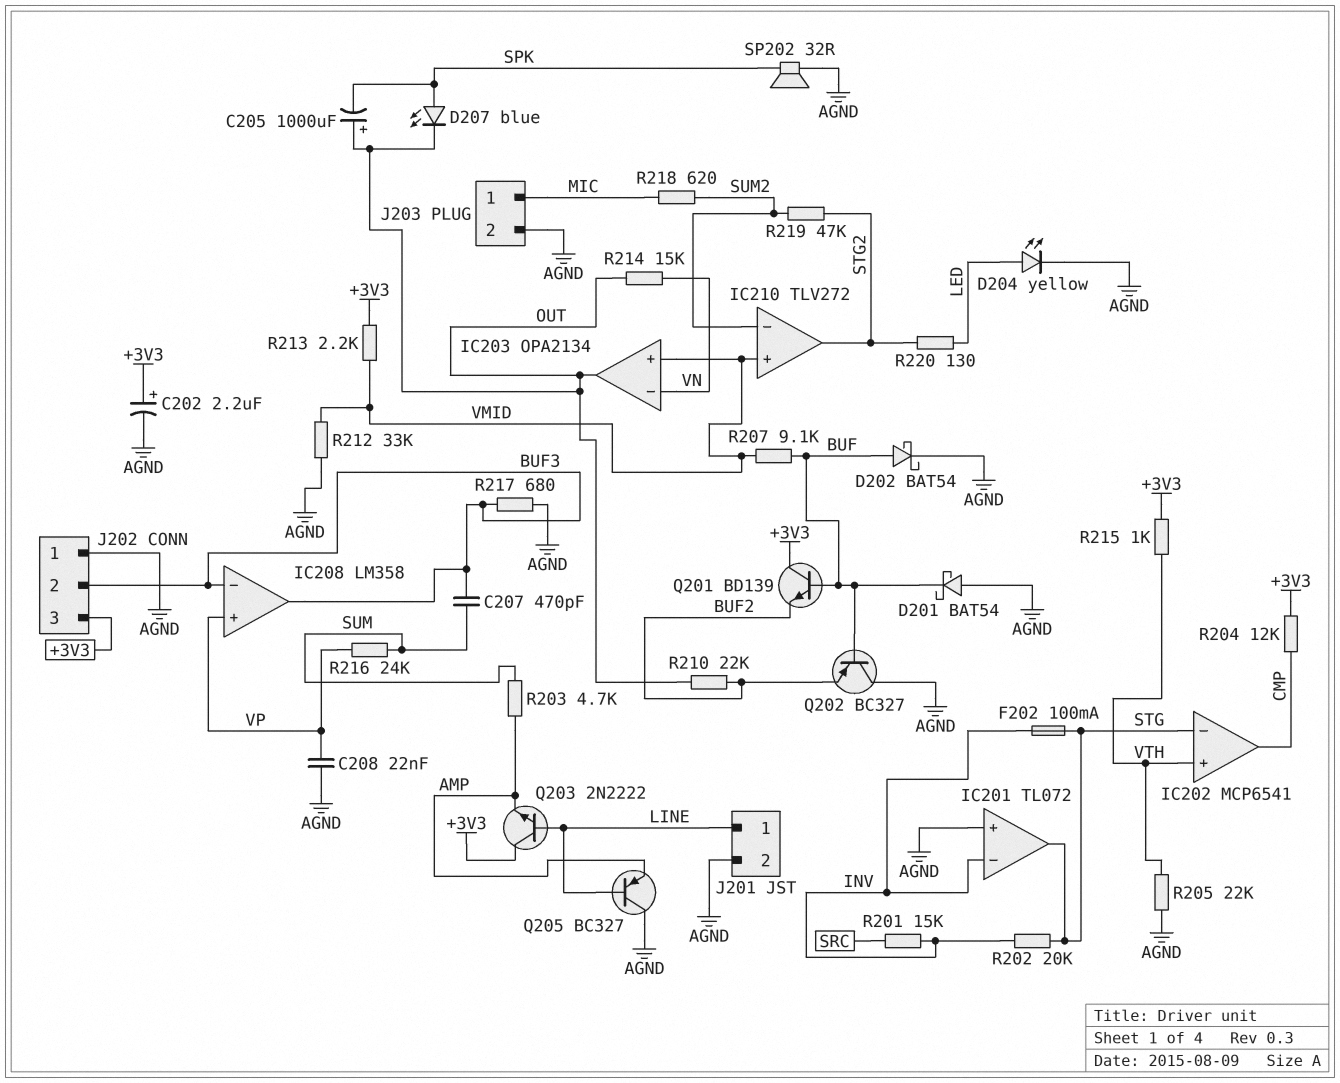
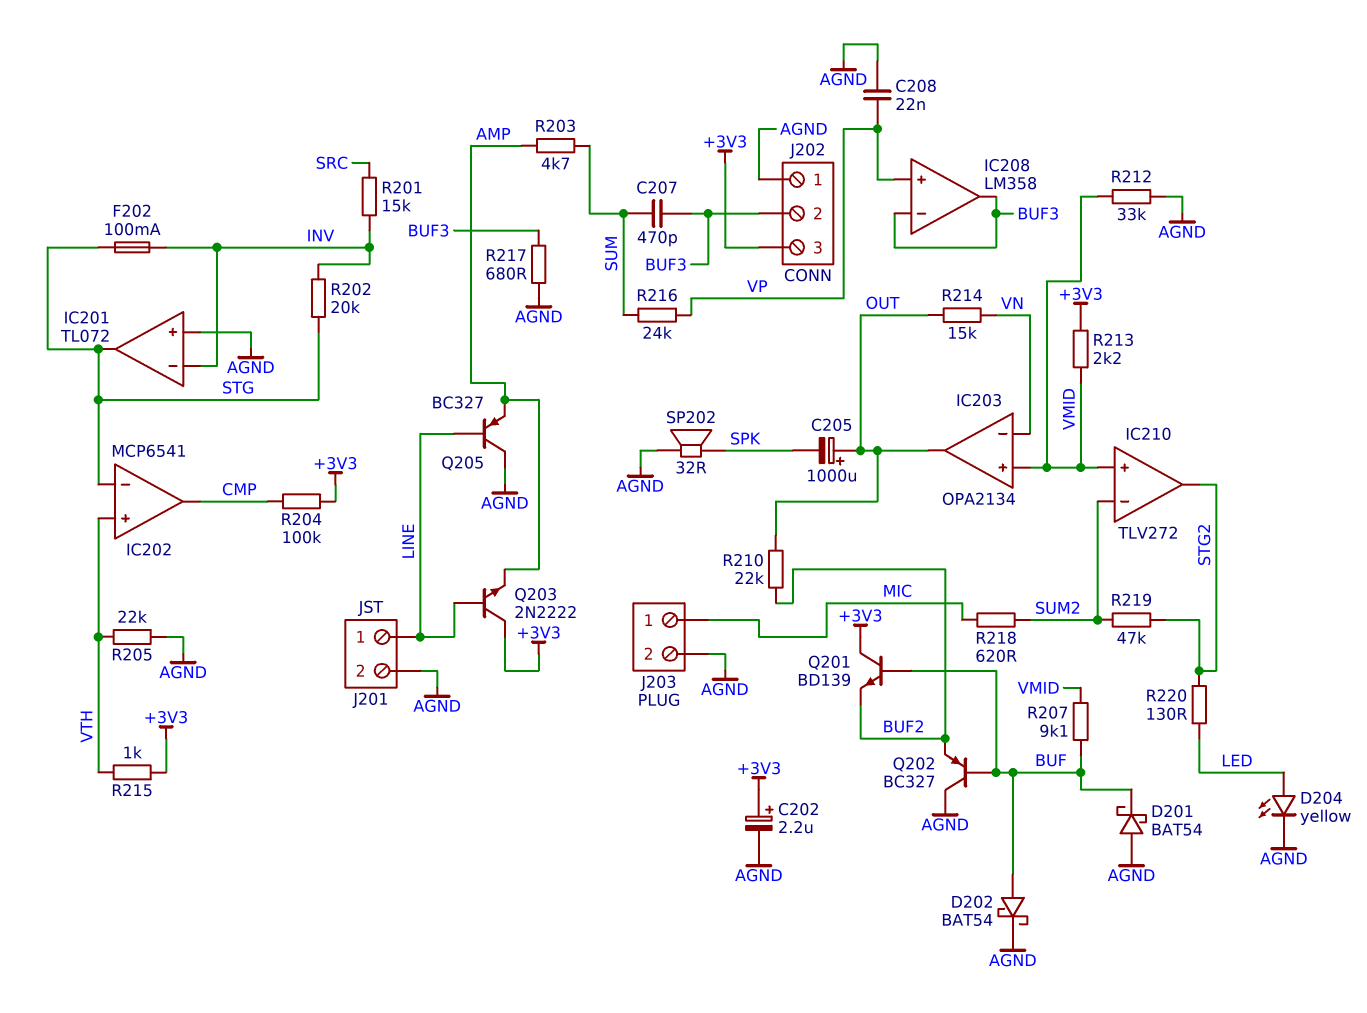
D207: LED blue (A SPK, K OUT) -> none
R204: 12k (+3V3, CMP) -> 100k (+3V3, CMP)

